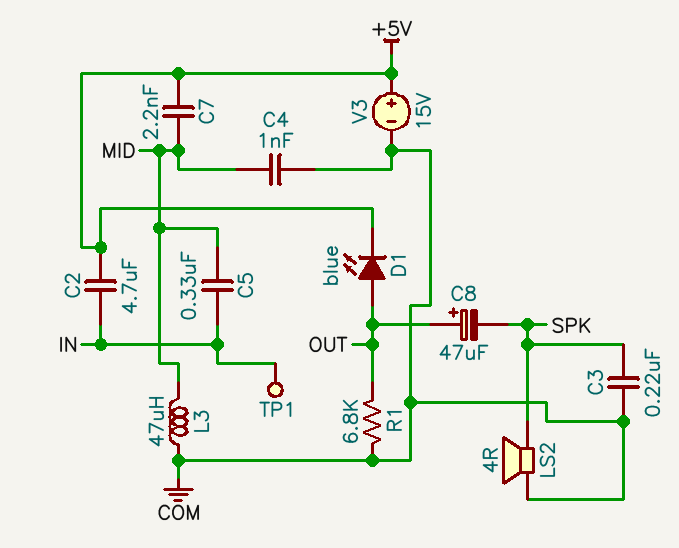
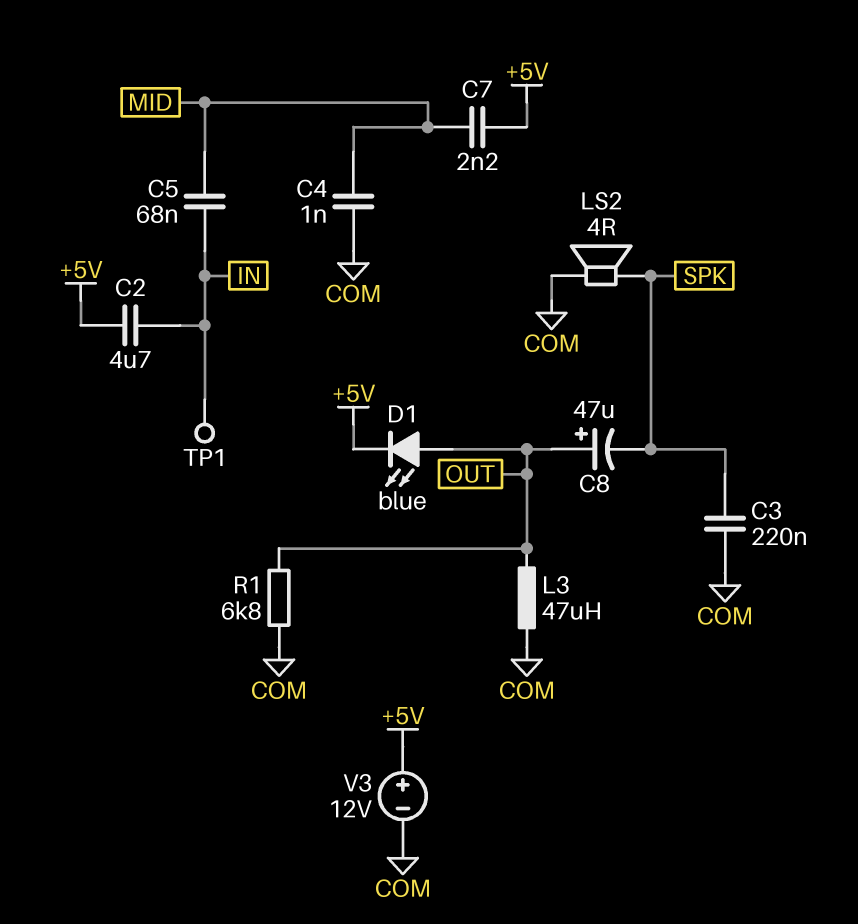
C5: 330nF (IN, MID) -> 68nF (IN, MID)
L3: 47uH (COM, MID) -> 47uH (COM, OUT)
V3: 15V (plus +5V, minus COM) -> 12V (plus +5V, minus COM)

